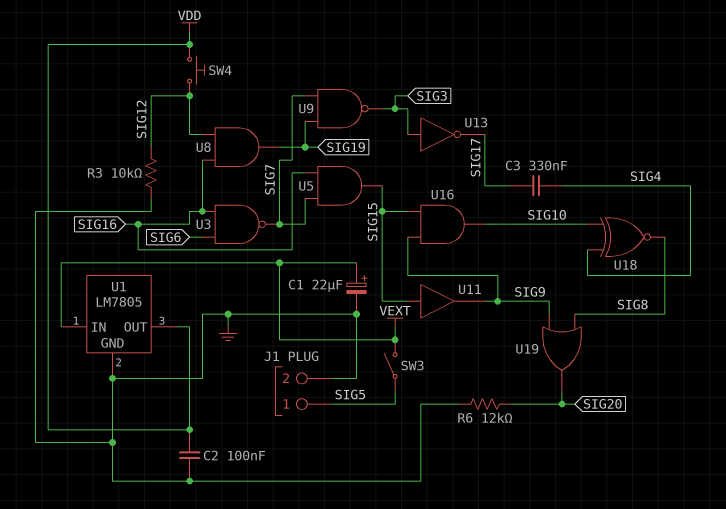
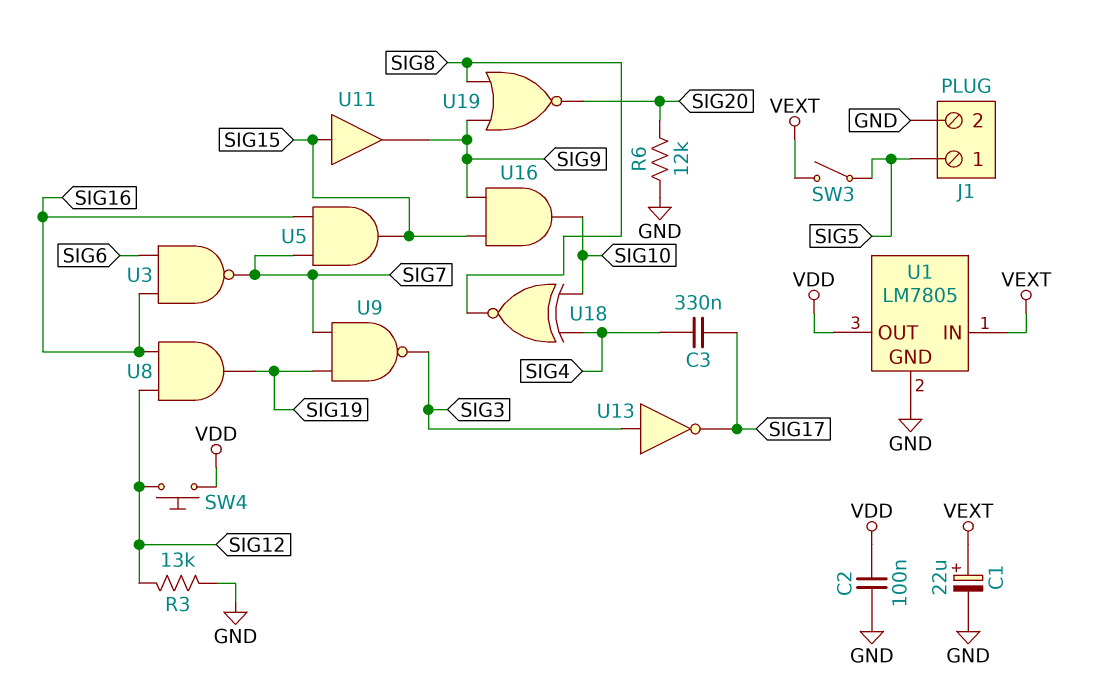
R3: 10k (GND, SIG12) -> 13k (GND, SIG12)
U19: OR (in SIG8, in SIG9, out SIG20) -> NOR (in SIG8, in SIG9, out SIG20)

